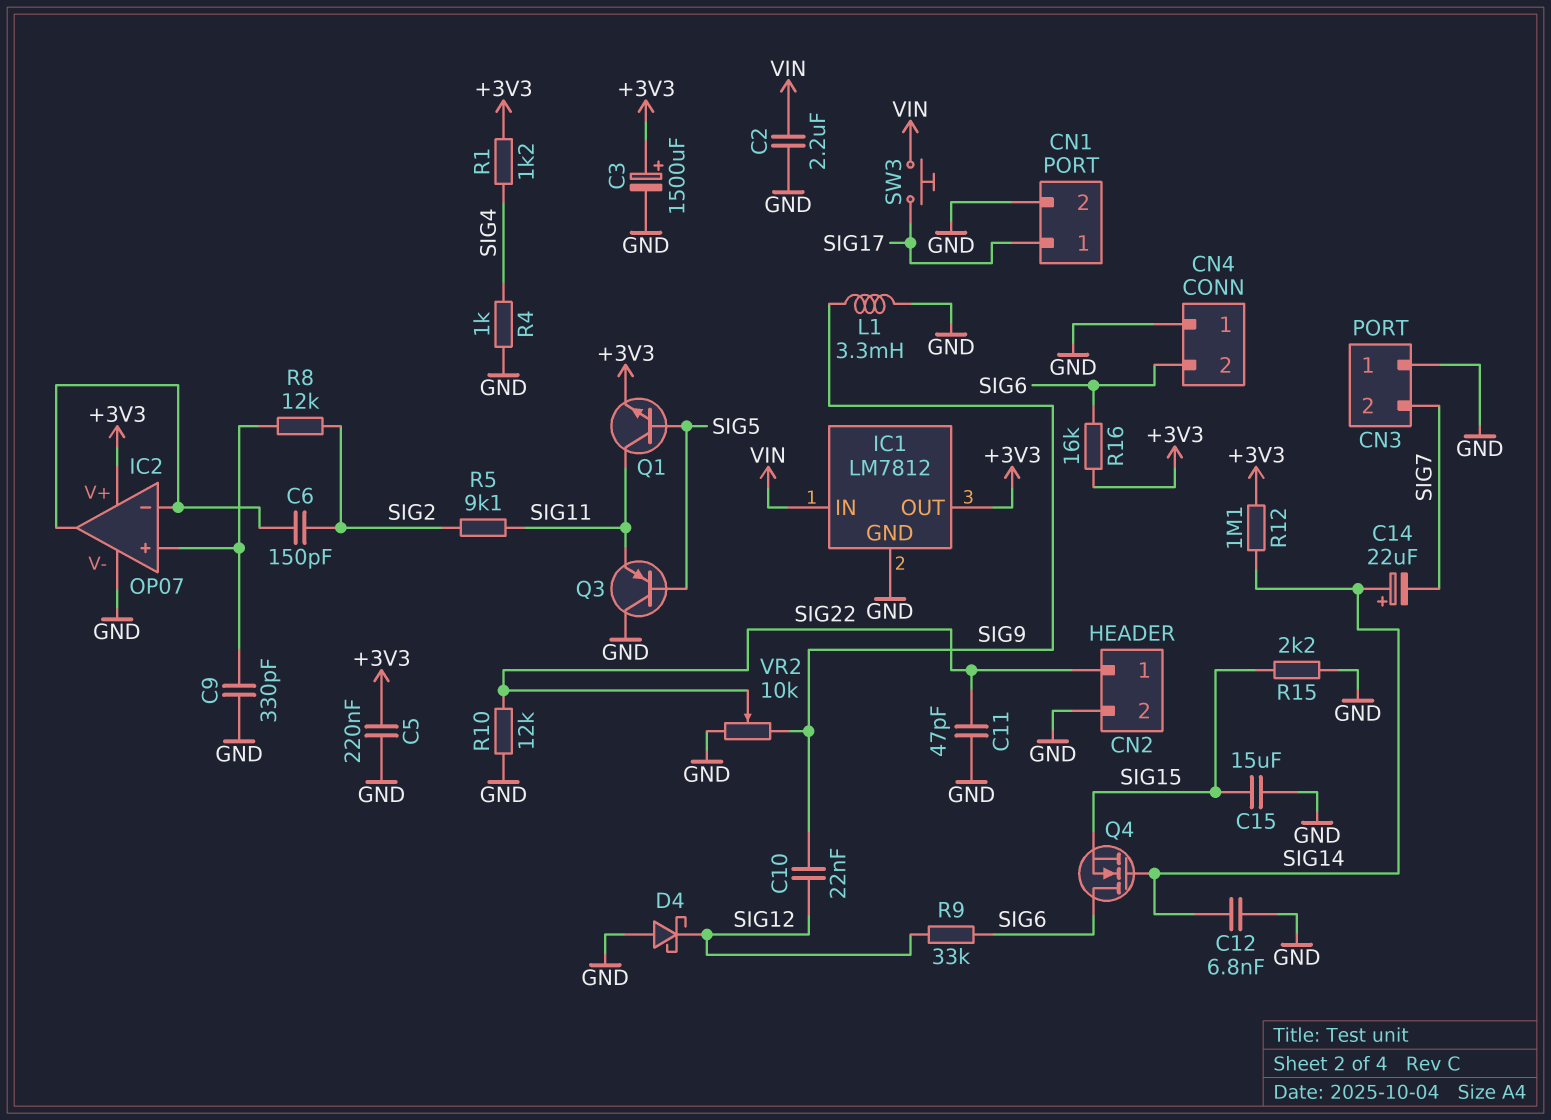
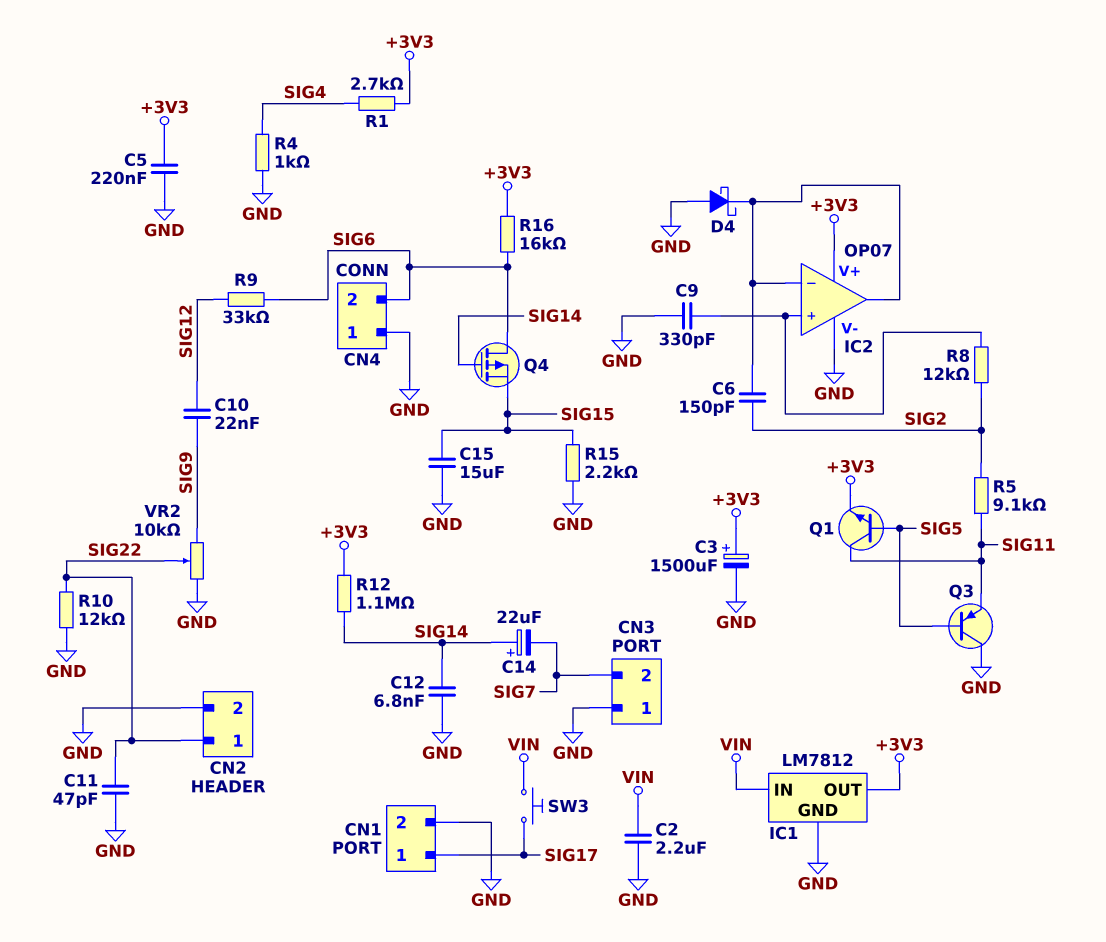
D4: schottky (A GND, K SIG12) -> schottky (A GND, K IC2/in-)
L1: 3.3mH (GND, SIG9) -> none
Q4: NMOS (G SIG14, D SIG6, S SIG15) -> PMOS (G SIG14, D SIG6, S SIG15)
R1: 1.2k (+3V3, SIG4) -> 2.7k (+3V3, SIG4)

